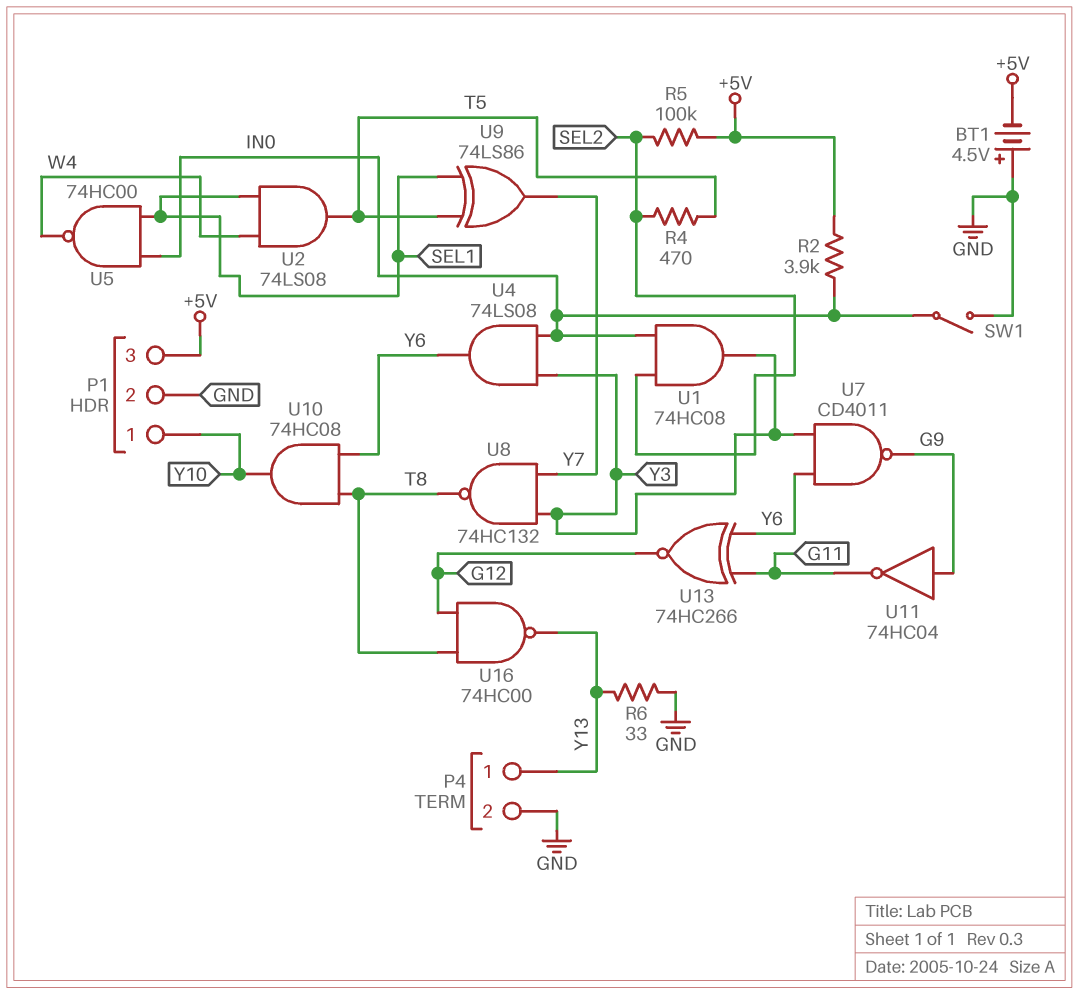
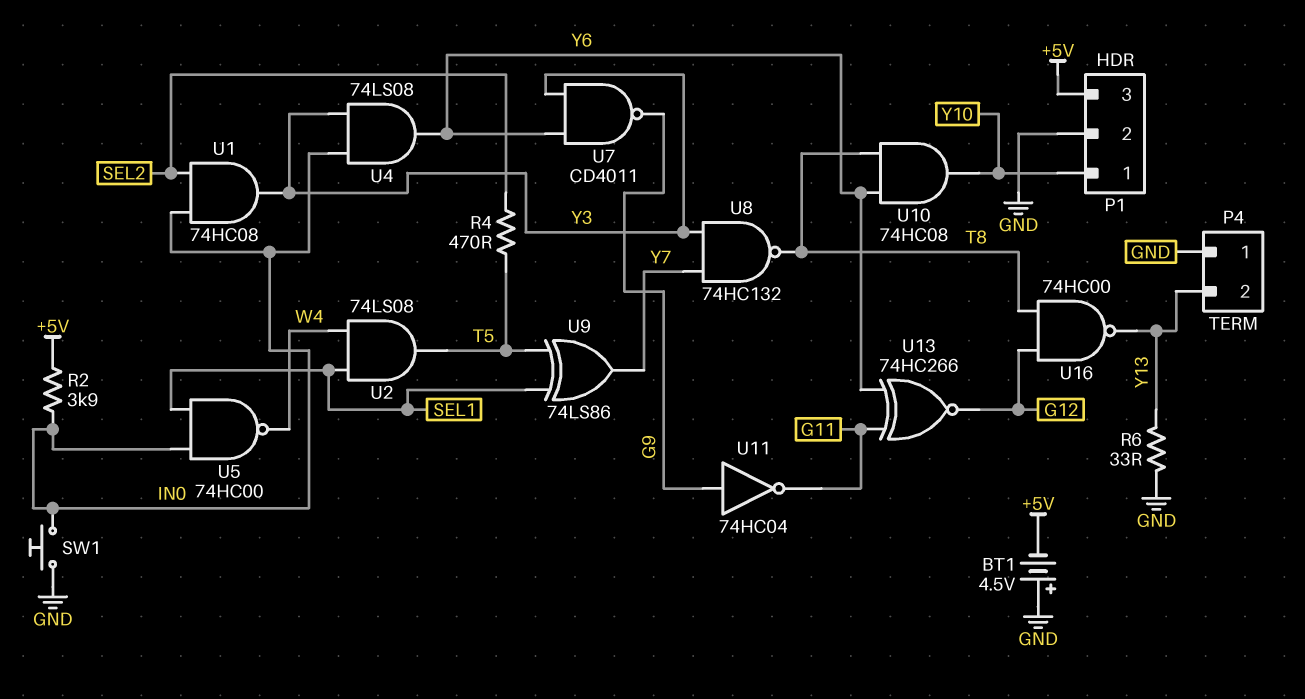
P4 pin 1: Y13 -> GND
P4 pin 2: GND -> Y13
R5: 100k (+5V, SEL2) -> none
SW1: switch (GND, IN0) -> button (GND, IN0)

